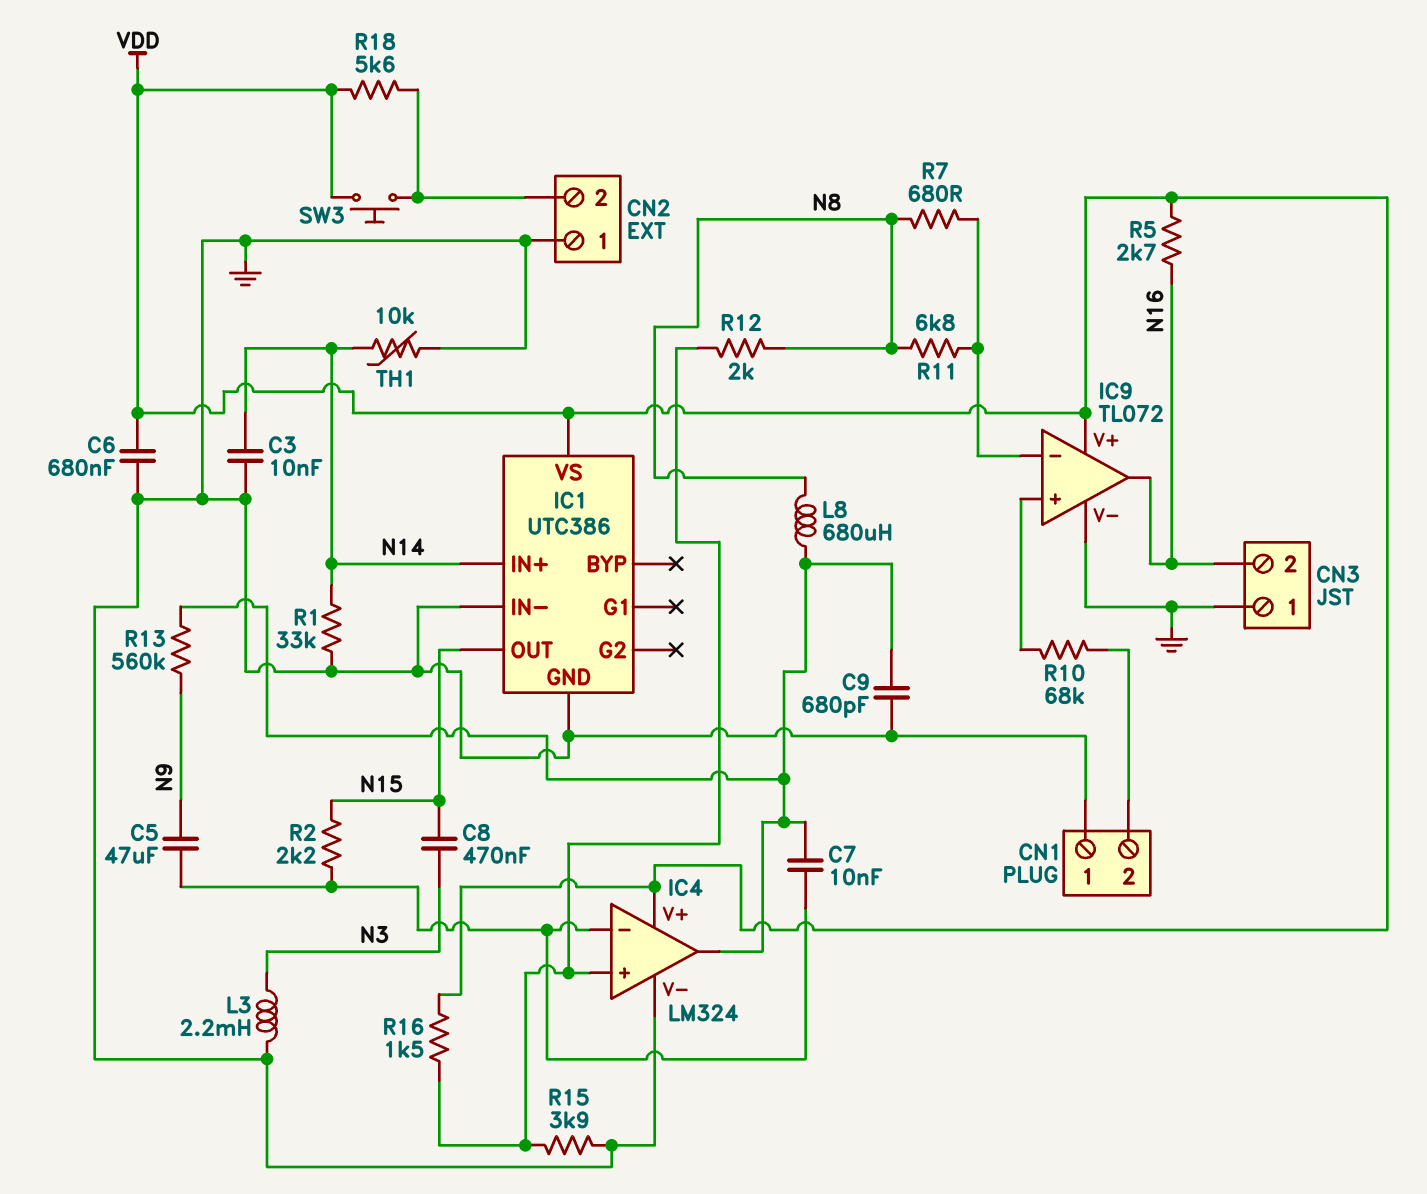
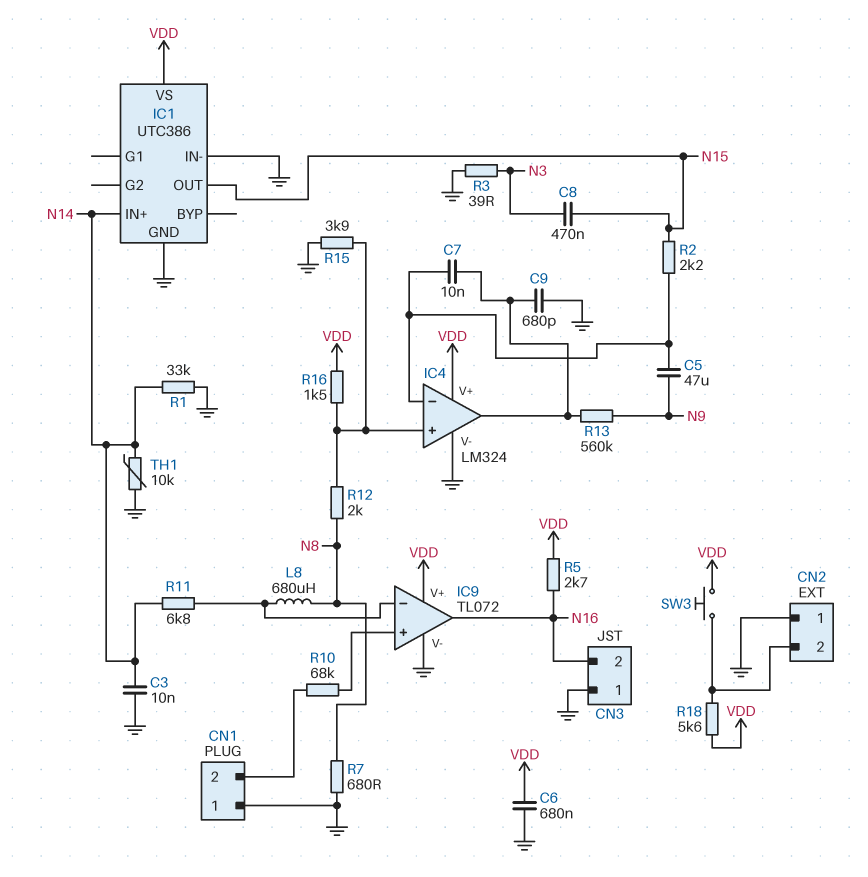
L3: 2.2mH (GND, N3) -> none
L8: 680uH (IC4/out, N8) -> 680uH (IC9/in-, N8)
R3: none -> 39 (GND, N3)
R7: 680 (IC9/in-, N8) -> 680 (GND, N8)
R11: 6.8k (IC9/in-, N8) -> 6.8k (IC9/in-, N14)

